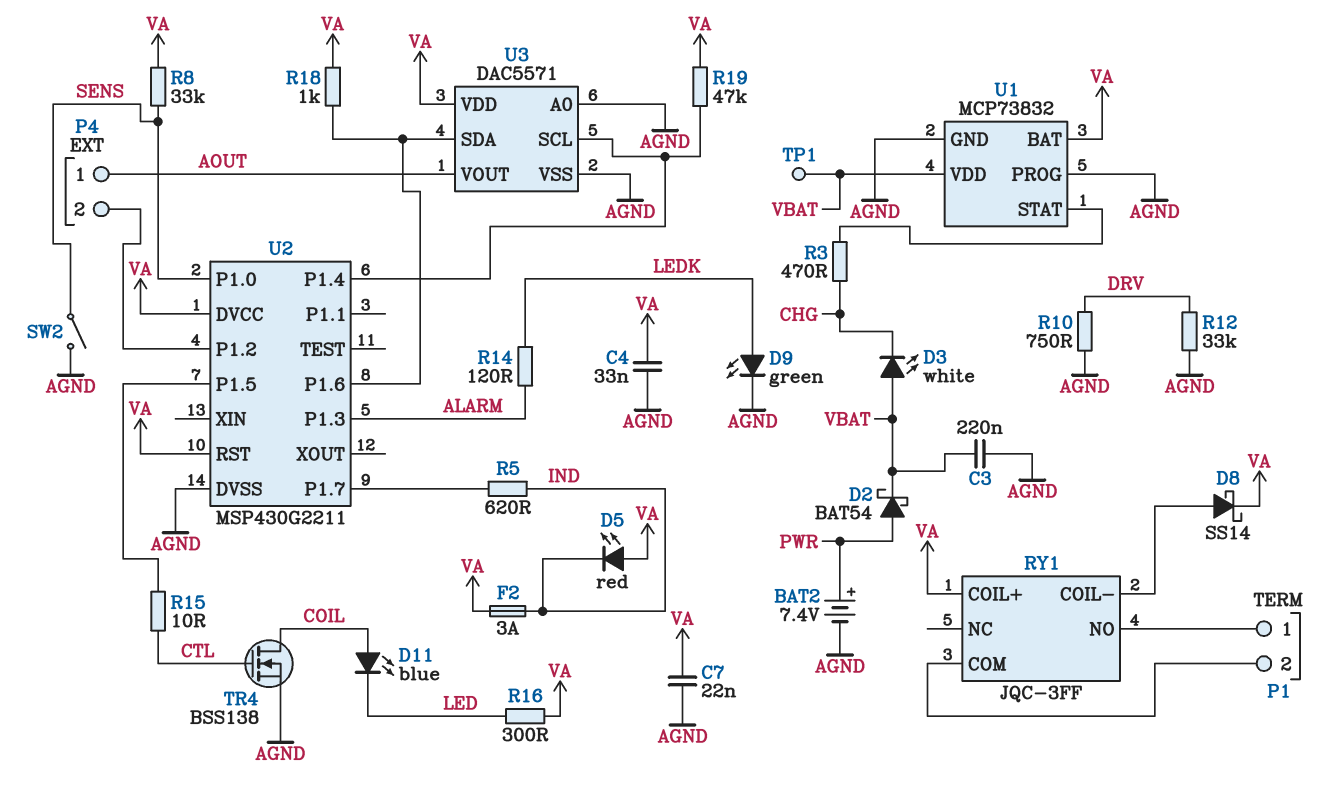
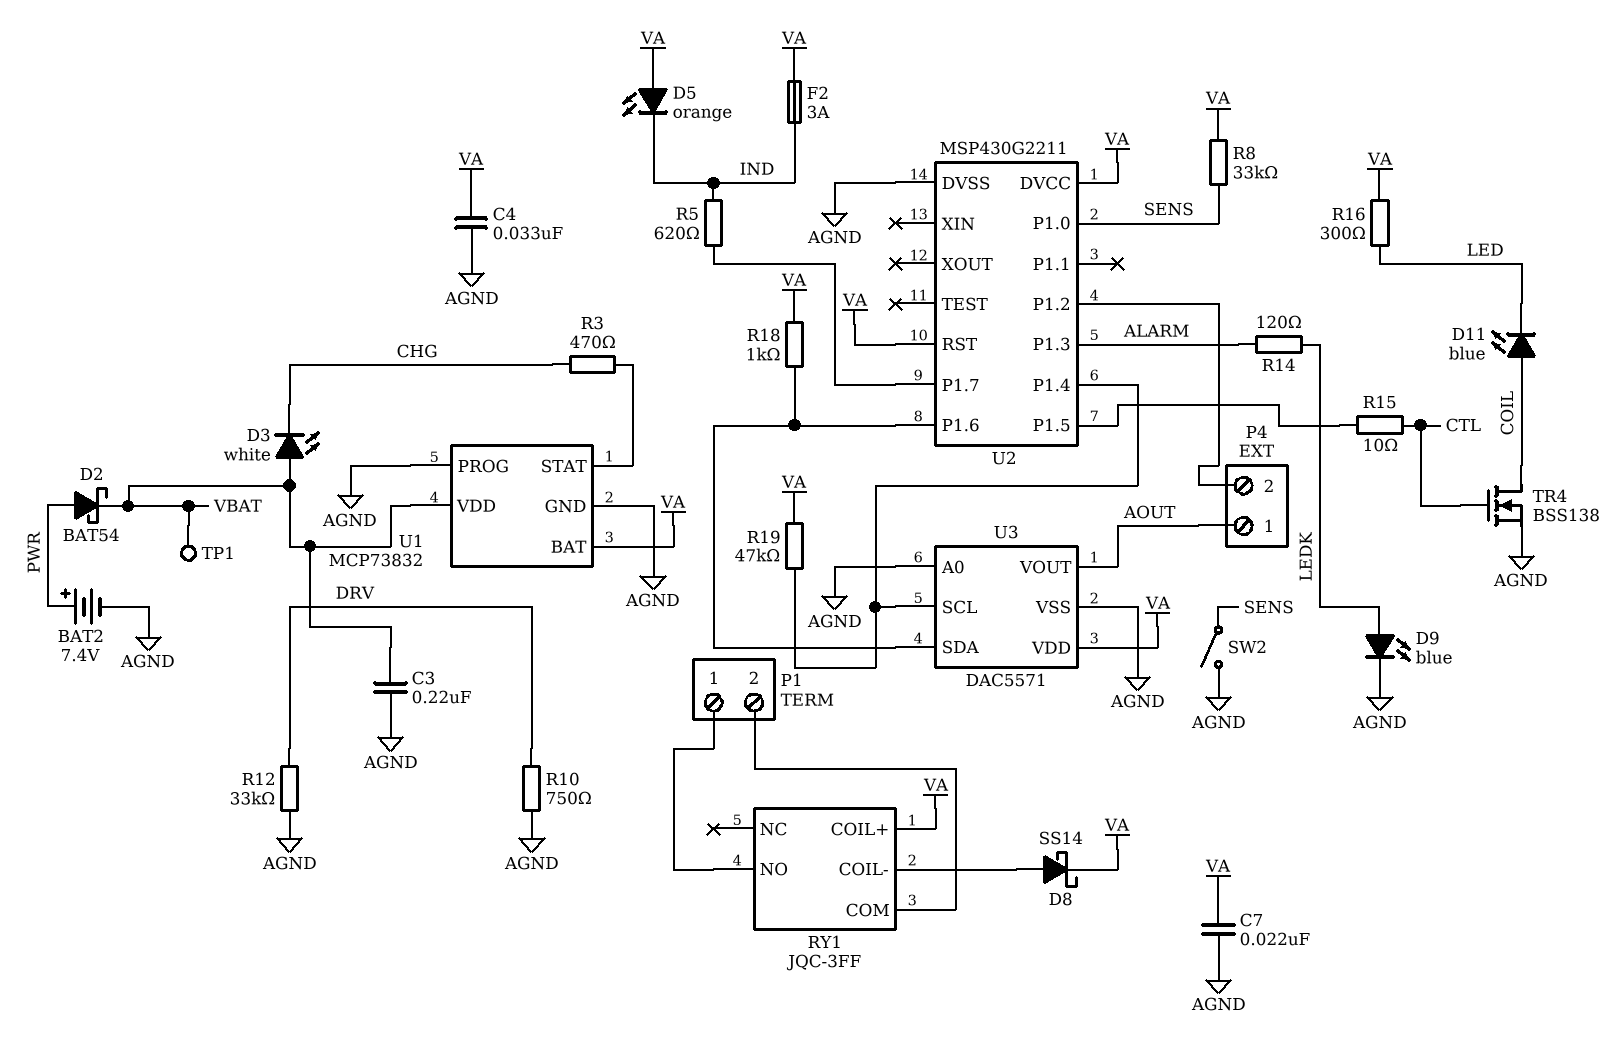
D5: LED red (A VA, K IND) -> LED orange (A VA, K IND)
D9: LED green (A LEDK, K AGND) -> LED blue (A LEDK, K AGND)

